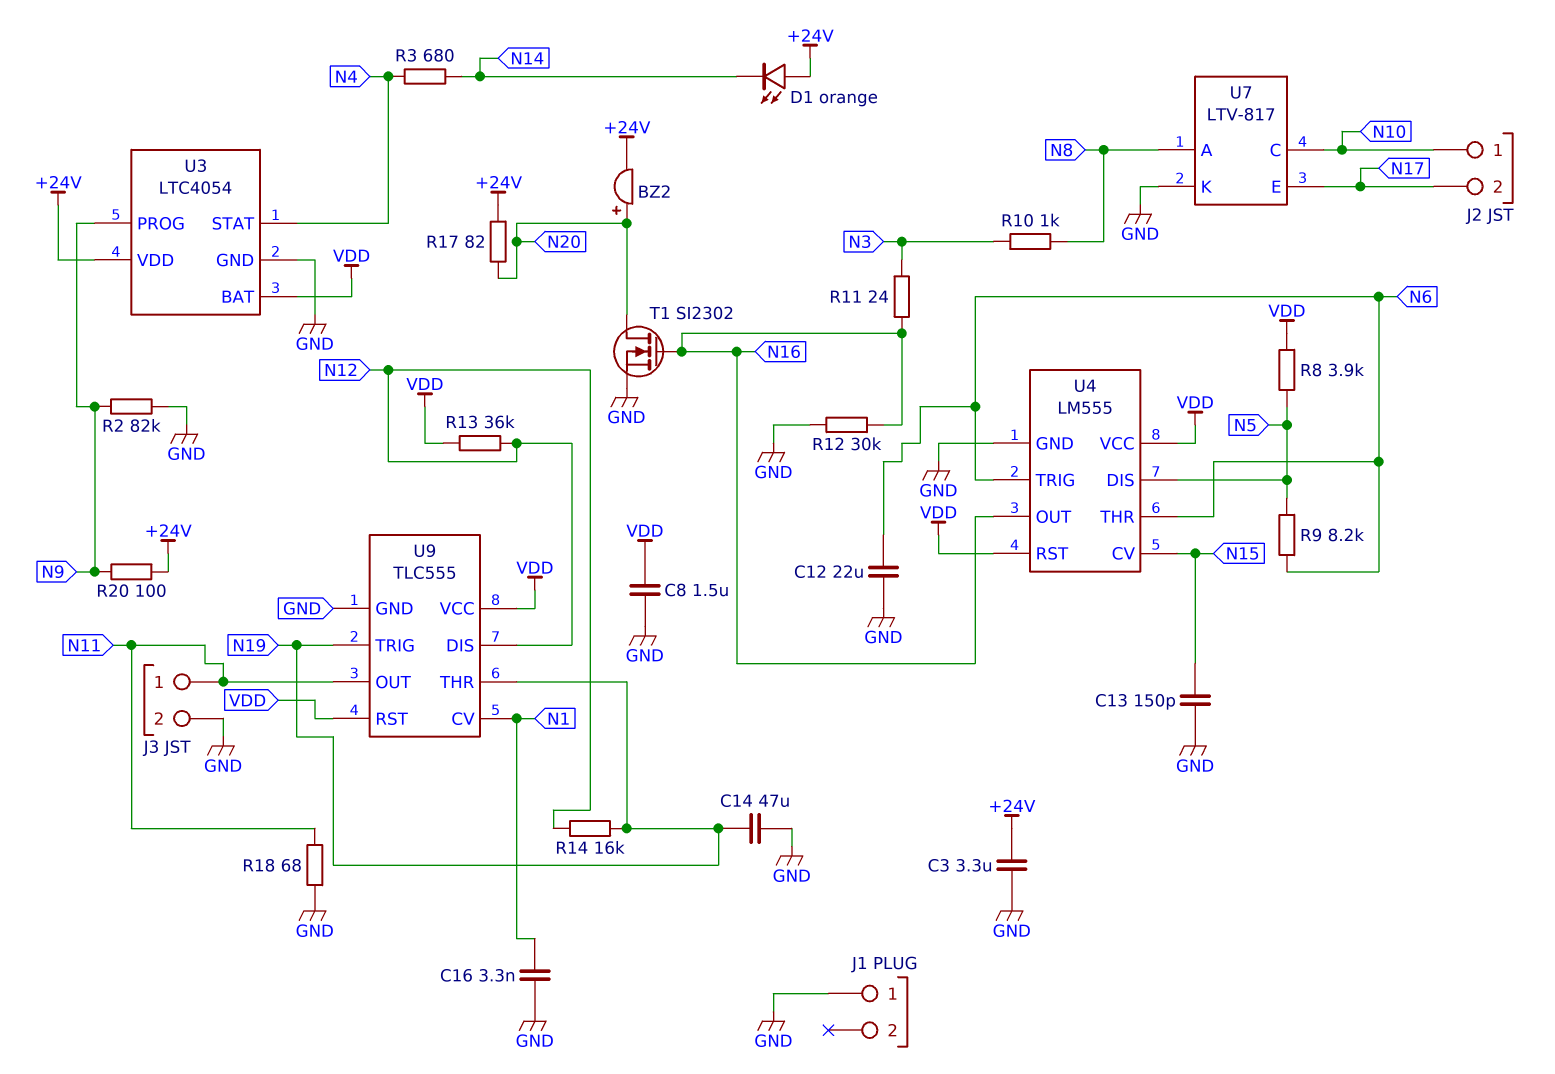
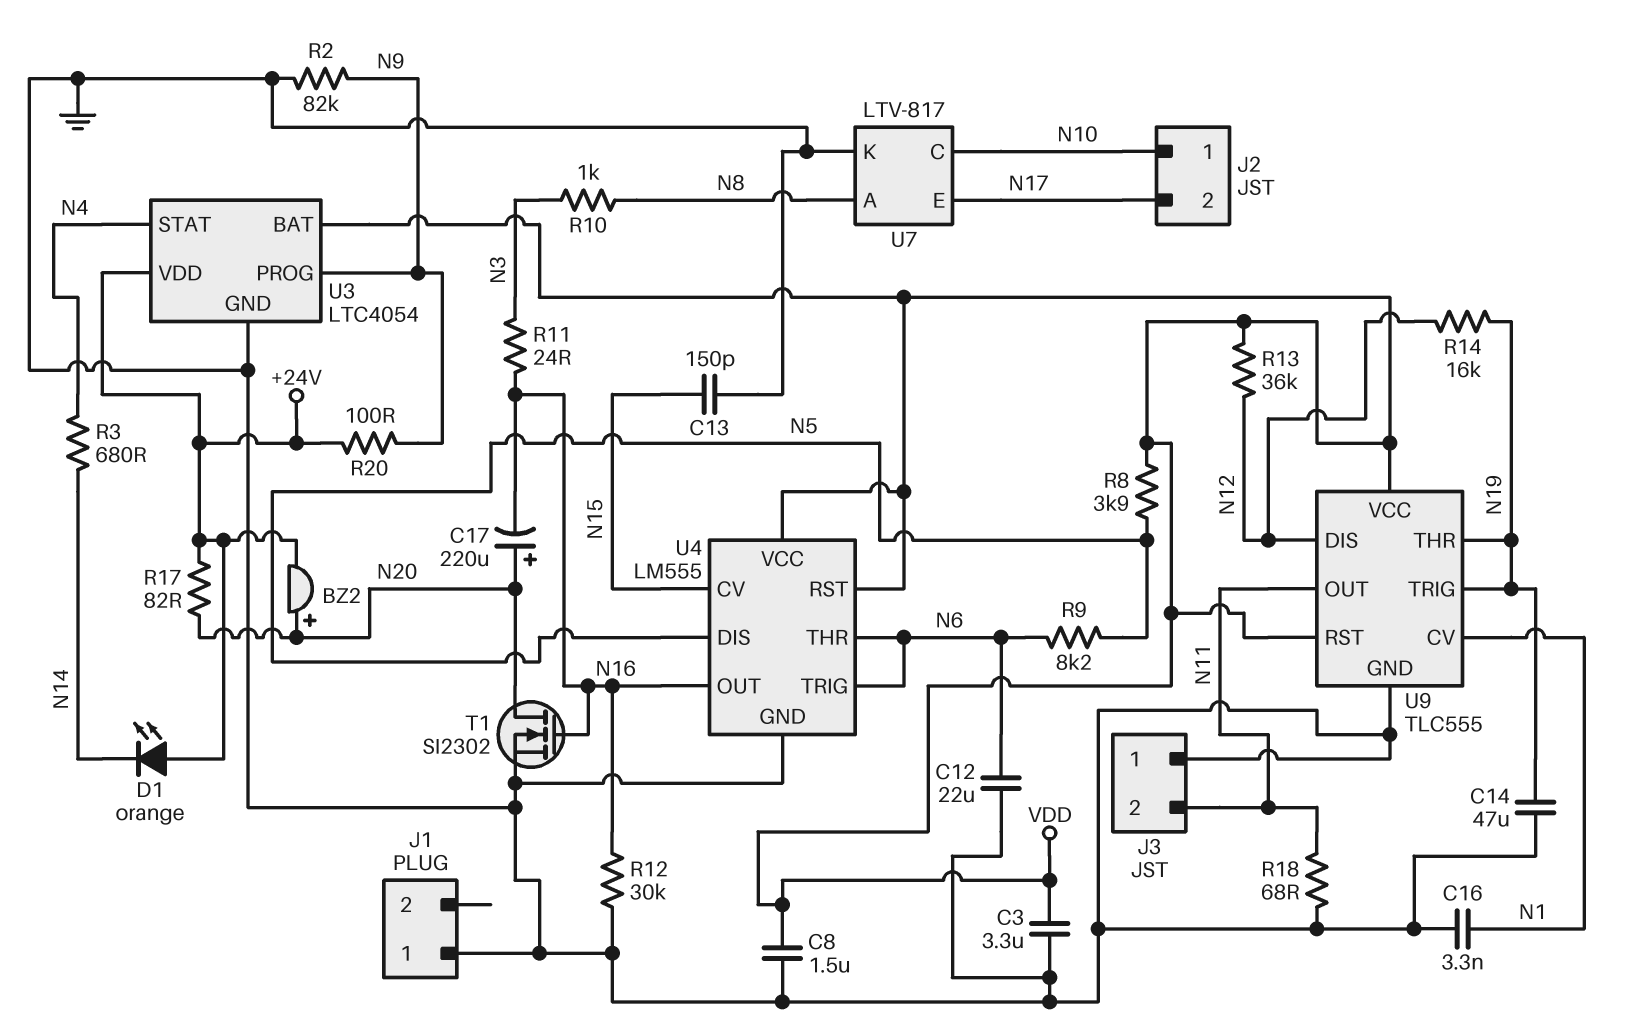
C3: 3.3uF (+24V, GND) -> 3.3uF (GND, VDD)
C17: none -> 220uF (plus N20, minus N16)
J3 pin 1: N11 -> GND
J3 pin 2: GND -> N11

